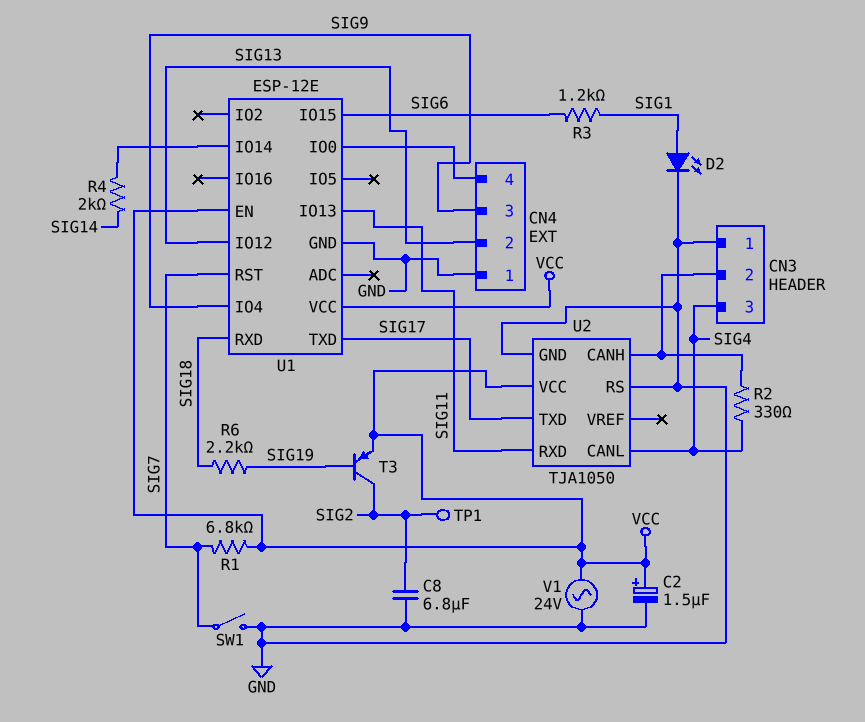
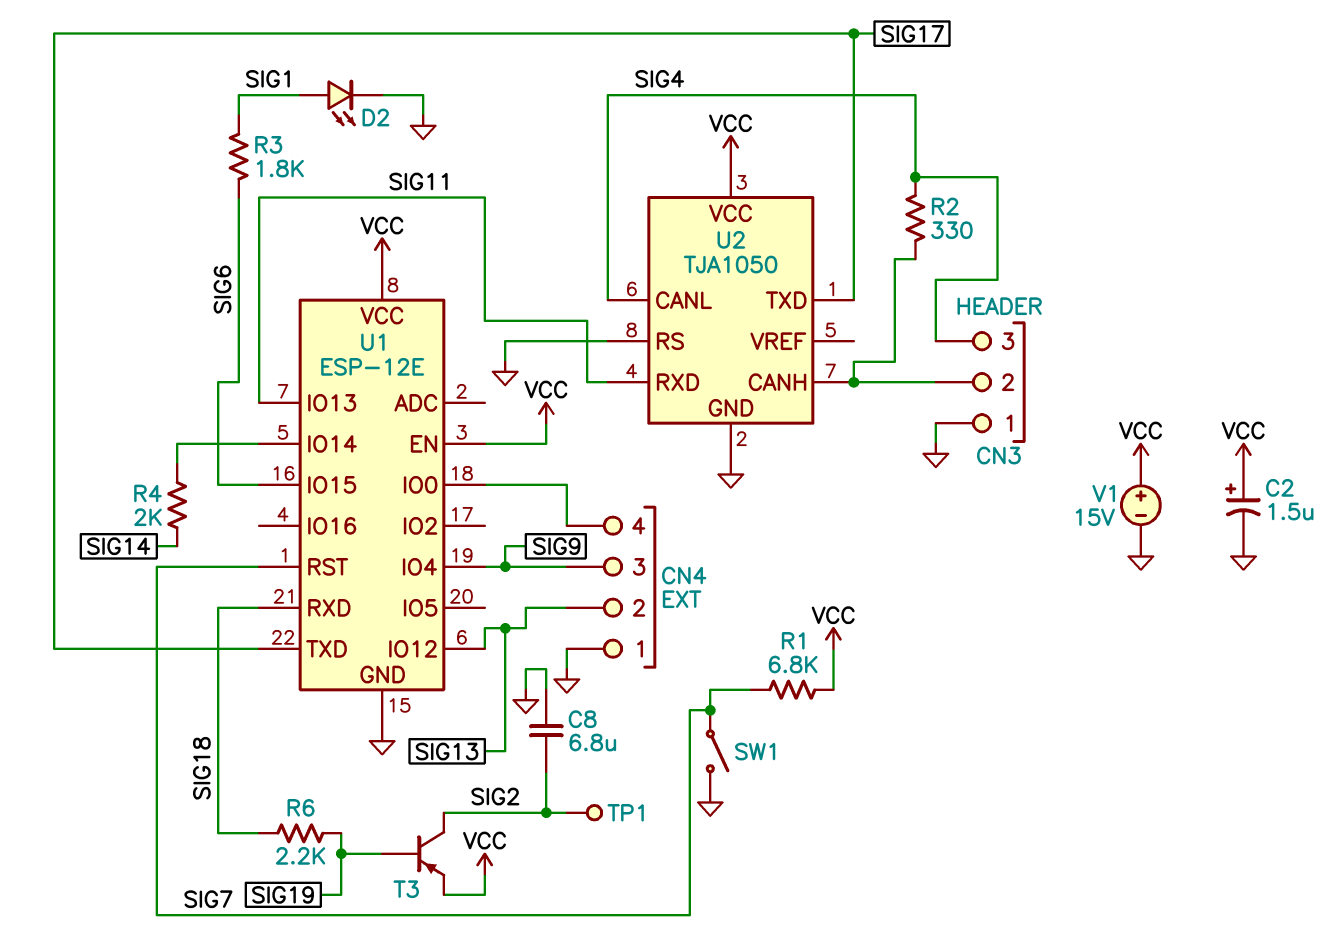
R3: 1.2k (SIG1, SIG6) -> 1.8k (SIG1, SIG6)
V1: AC 24V (GND, VCC) -> 15V (plus VCC, minus GND)

